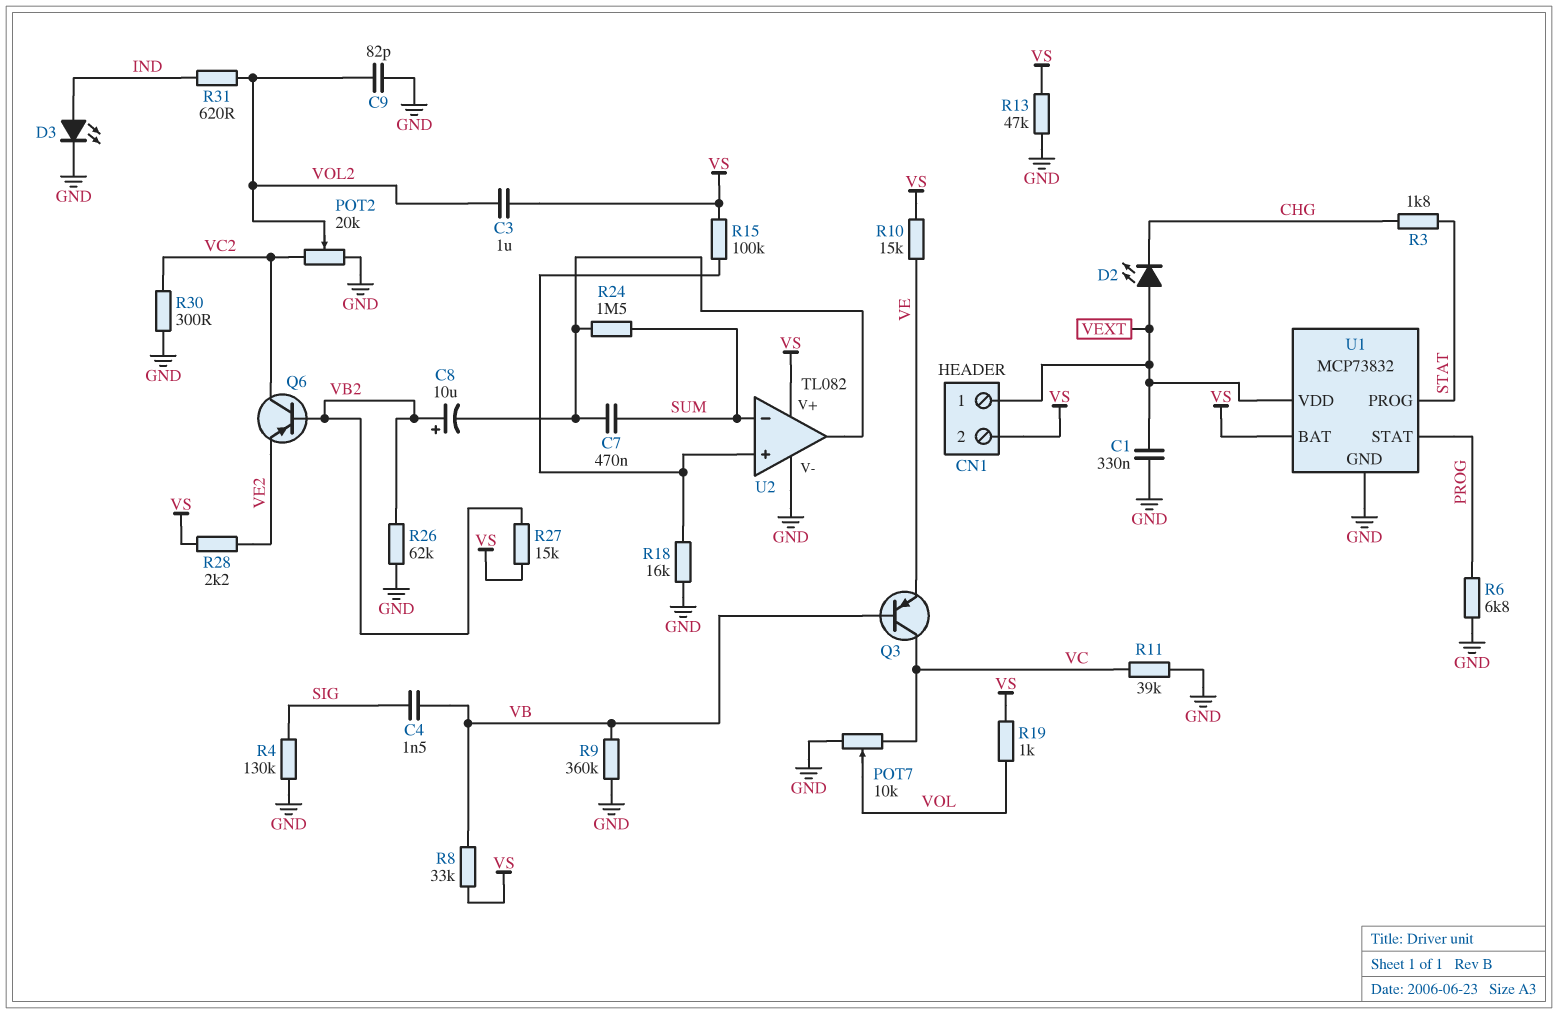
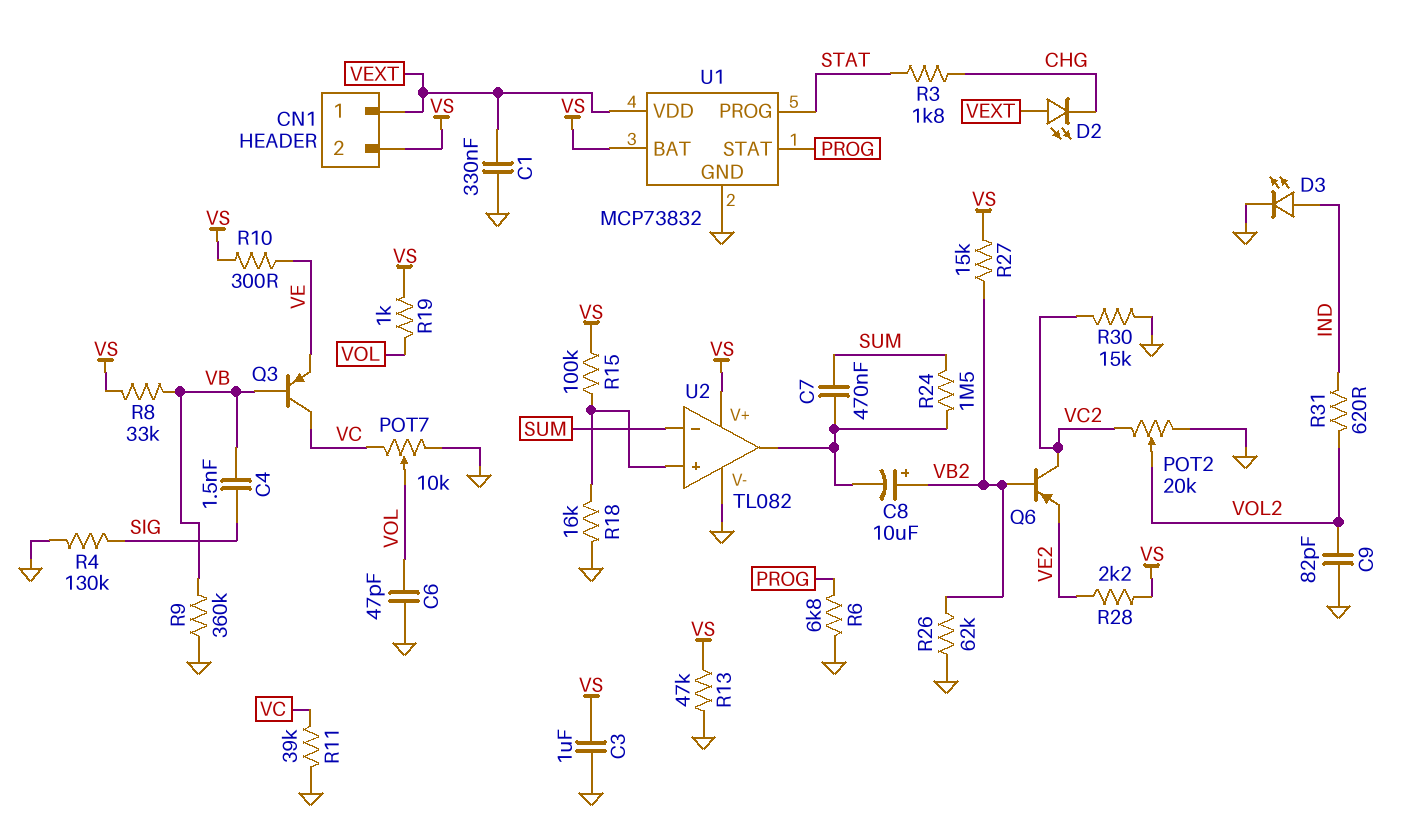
C3: 1uF (VOL2, VS) -> 1uF (GND, VS)
C6: none -> 47pF (GND, VOL)
R10: 15k (VE, VS) -> 300 (VE, VS)
R30: 300 (GND, VC2) -> 15k (GND, VC2)

